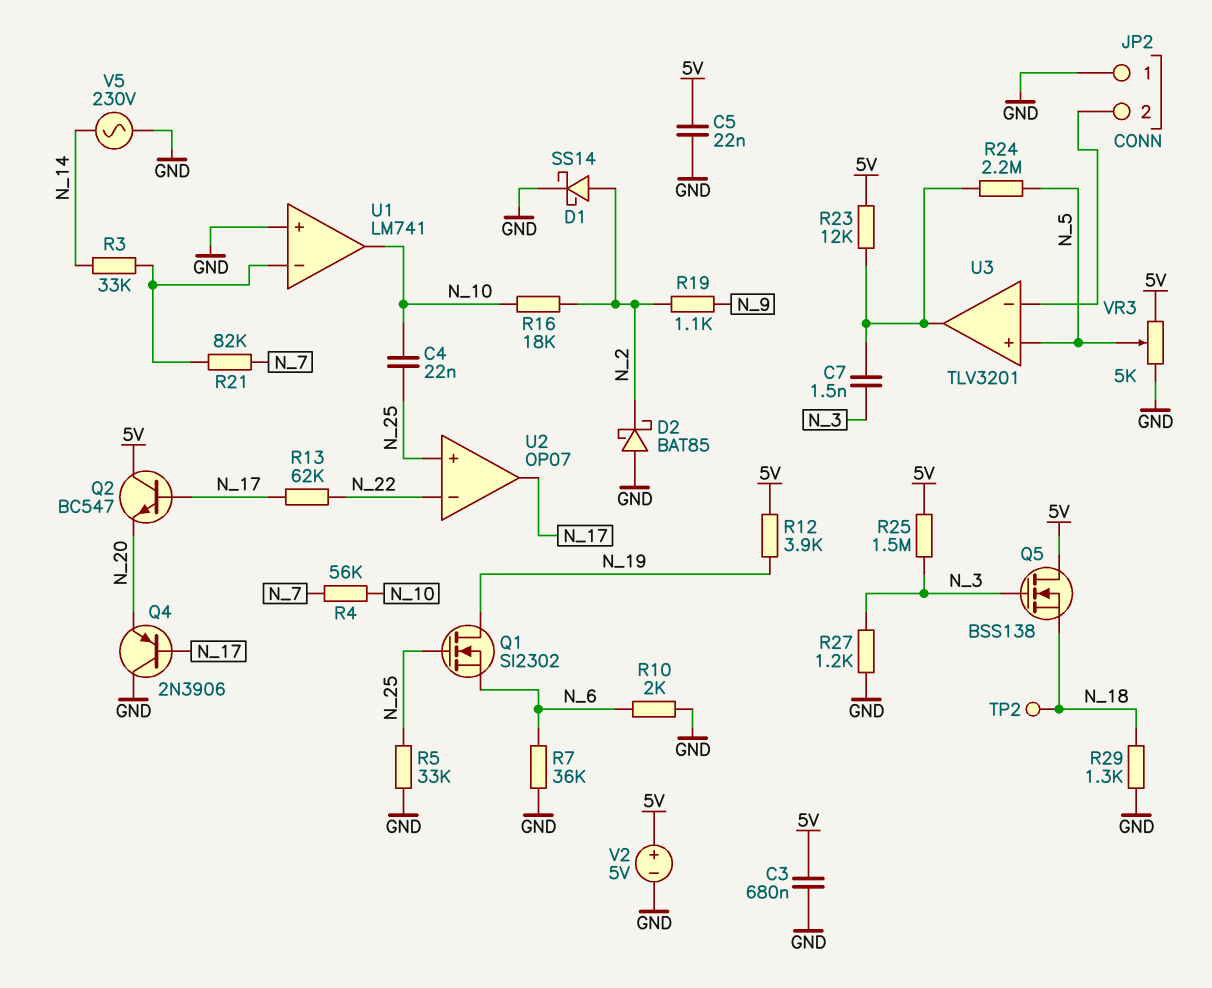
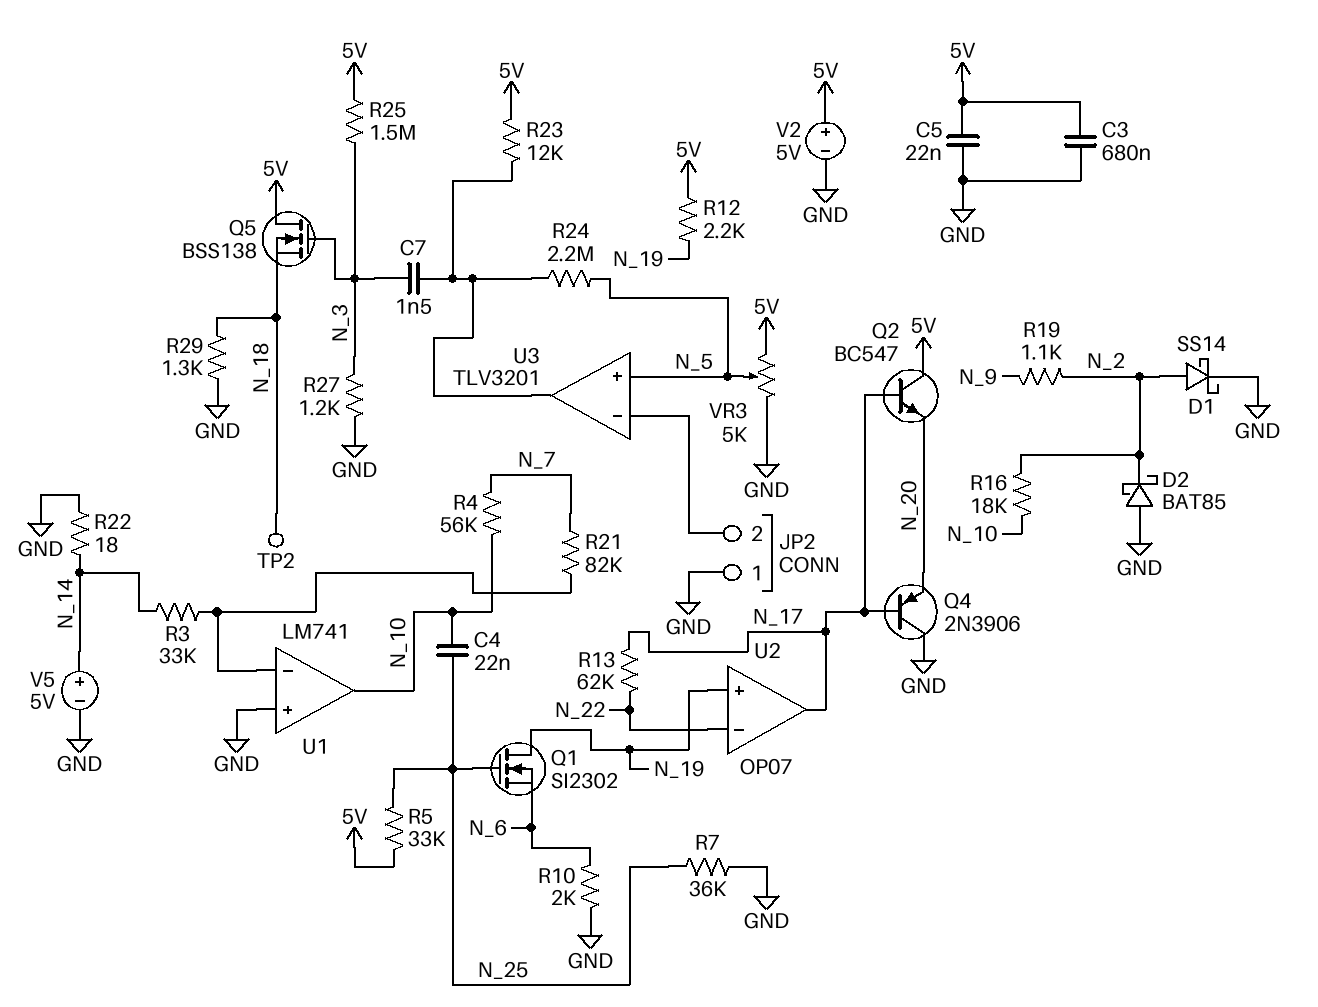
R5: 33k (GND, N_25) -> 33k (5V, N_25)
R7: 36k (GND, N_6) -> 36k (GND, N_25)
R12: 3.9k (5V, N_19) -> 2.2k (5V, N_19)
R22: none -> 18 (GND, N_14)
U2 pin in+: N_25 -> N_19
V5: AC 230V (GND, N_14) -> 5V (plus N_14, minus GND)

